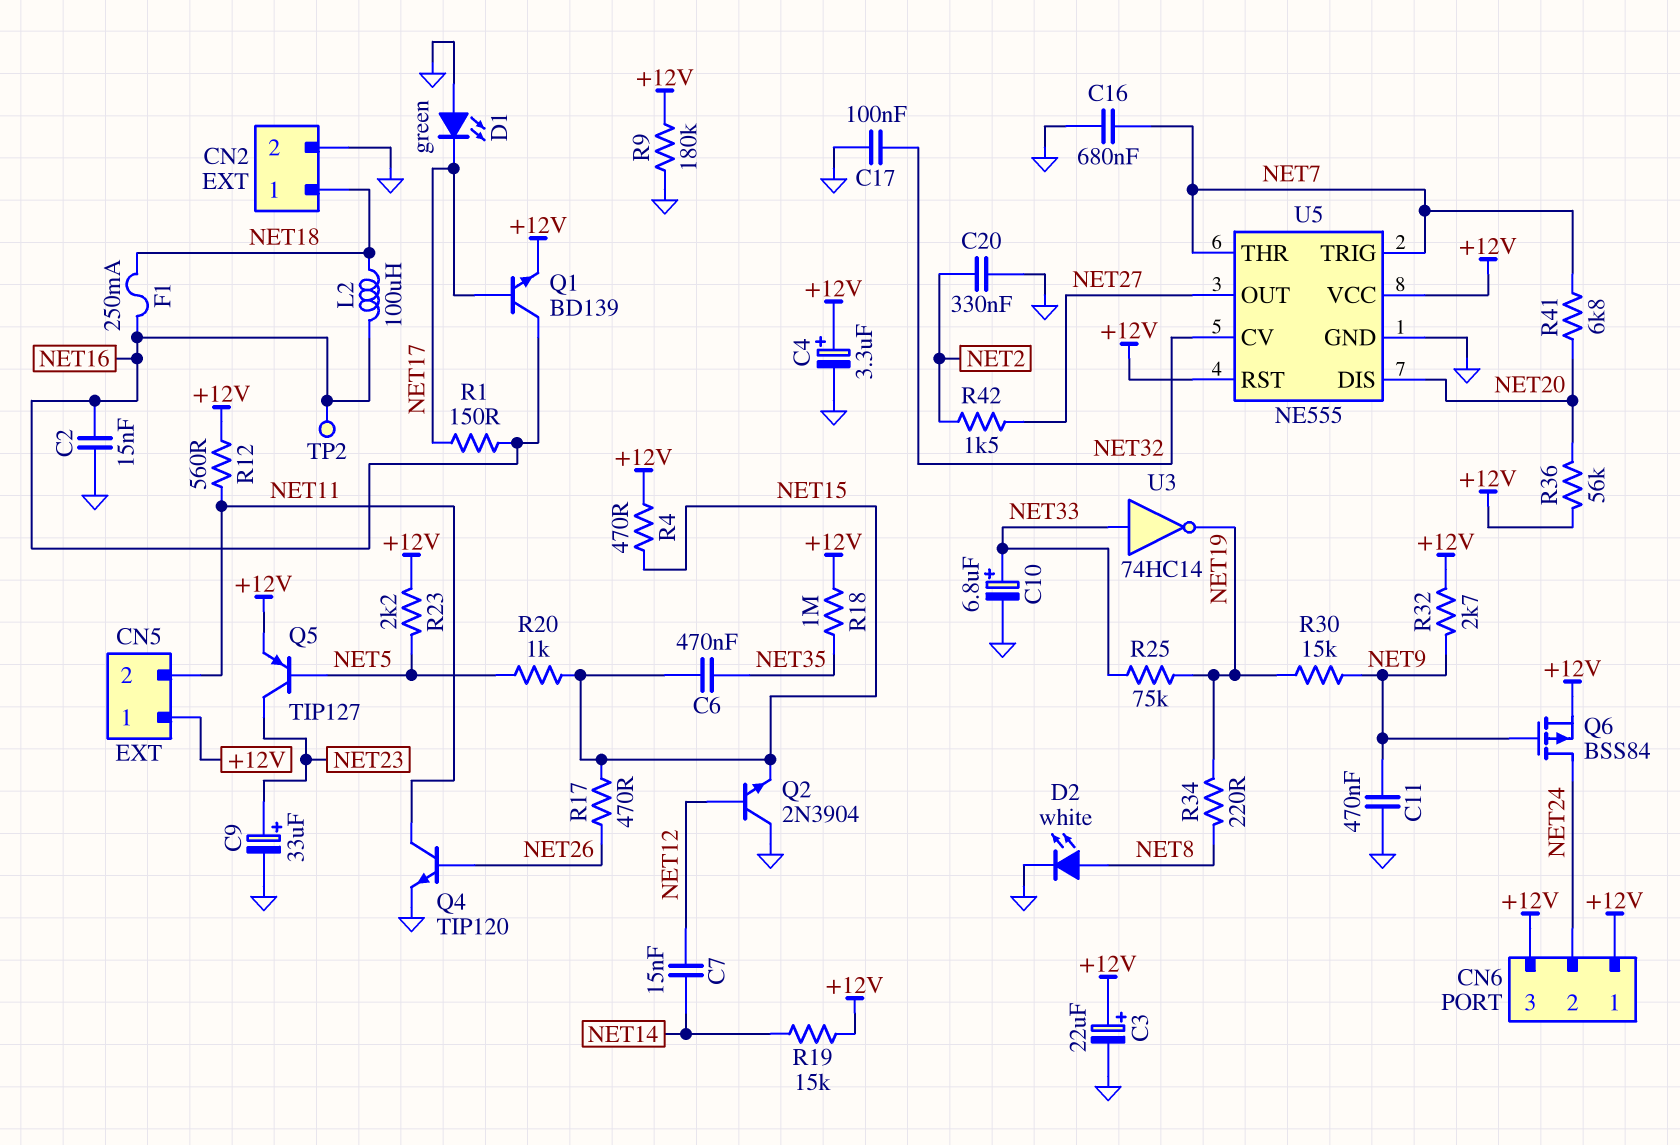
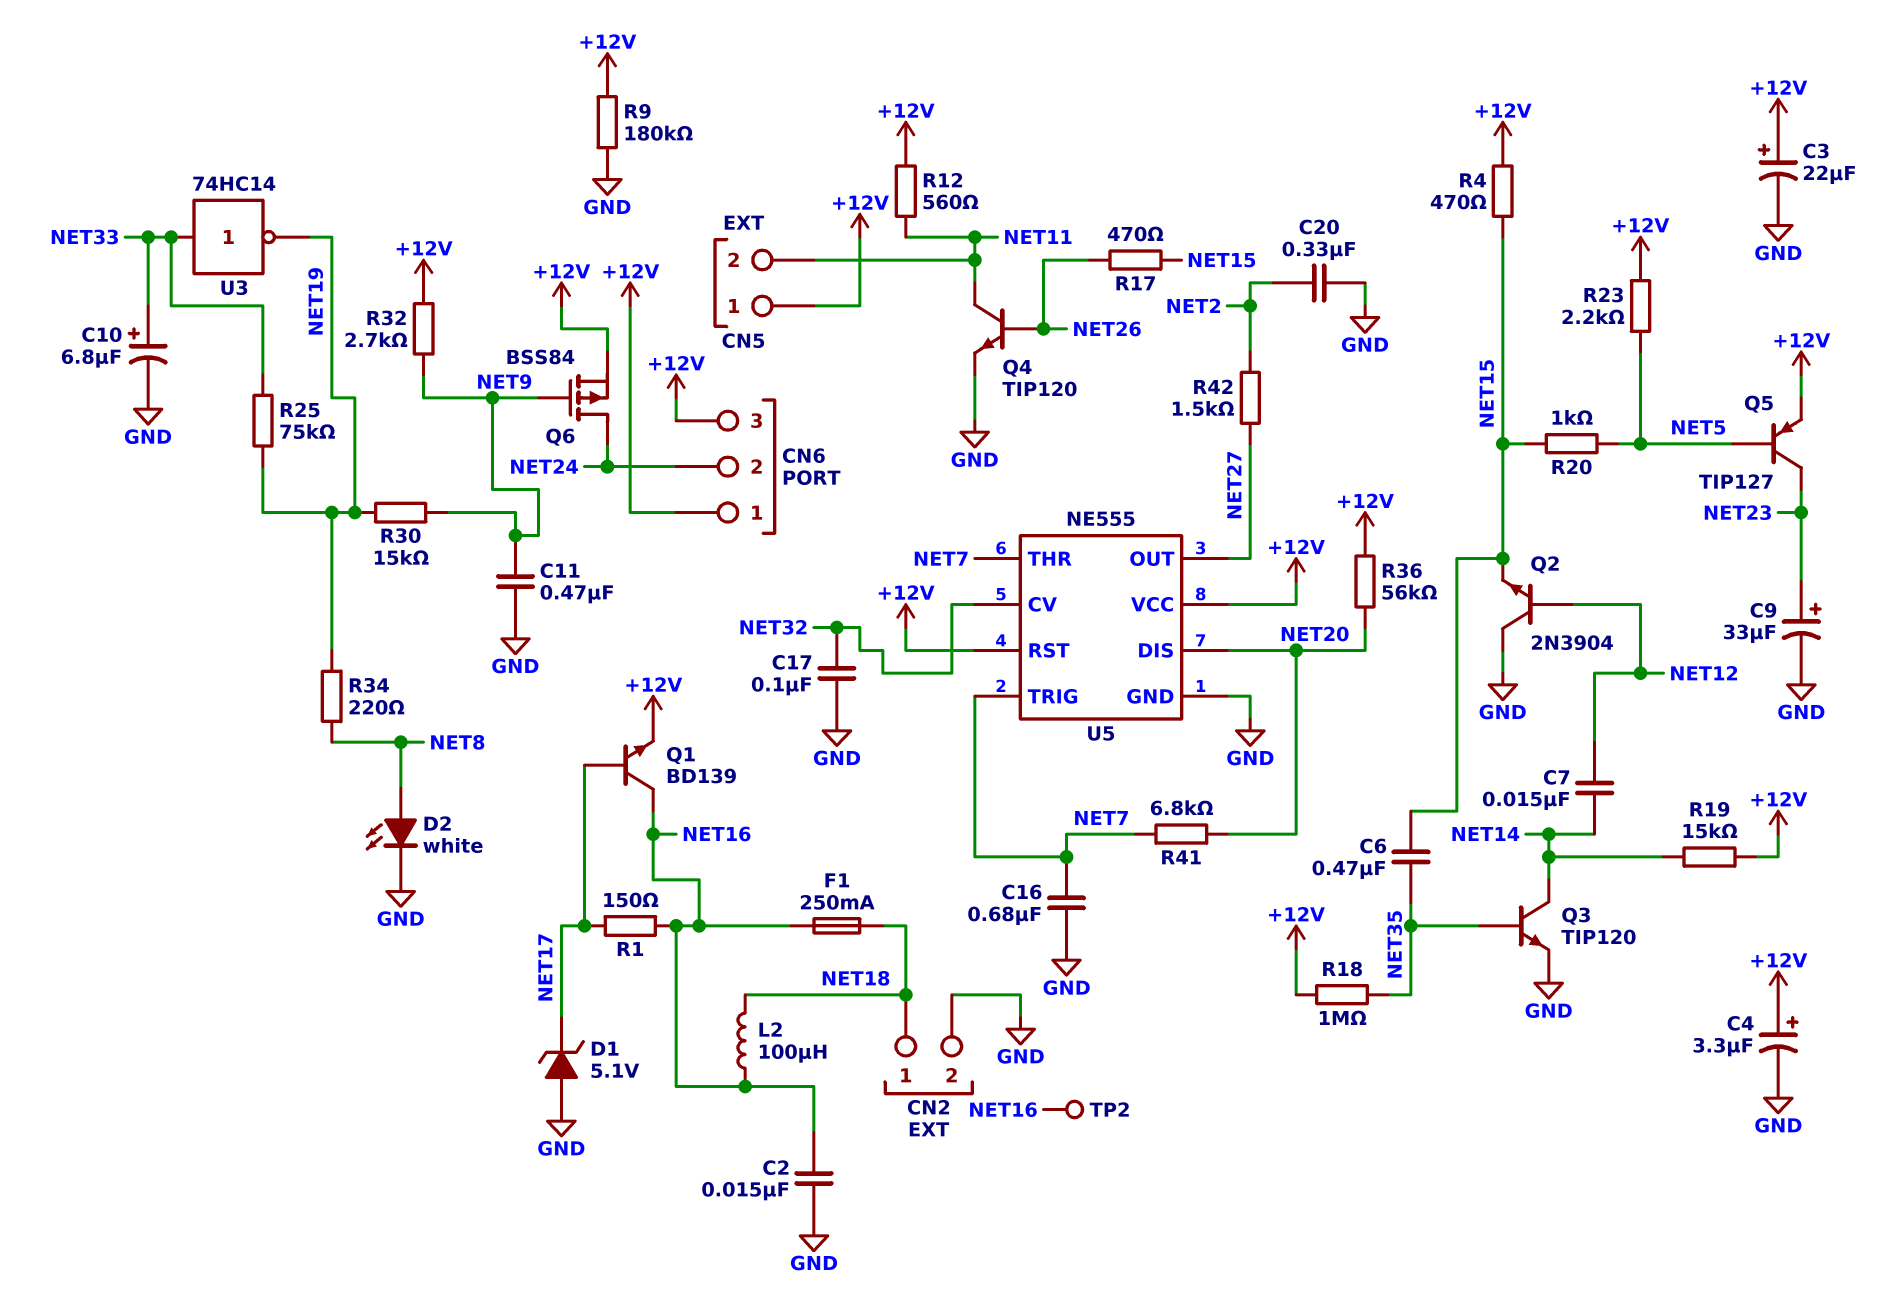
D1: LED green (A GND, K NET17) -> zener 5.1V (A GND, K NET17)
Q3: none -> NPN TIP120 (B NET35, C NET14, E GND)

